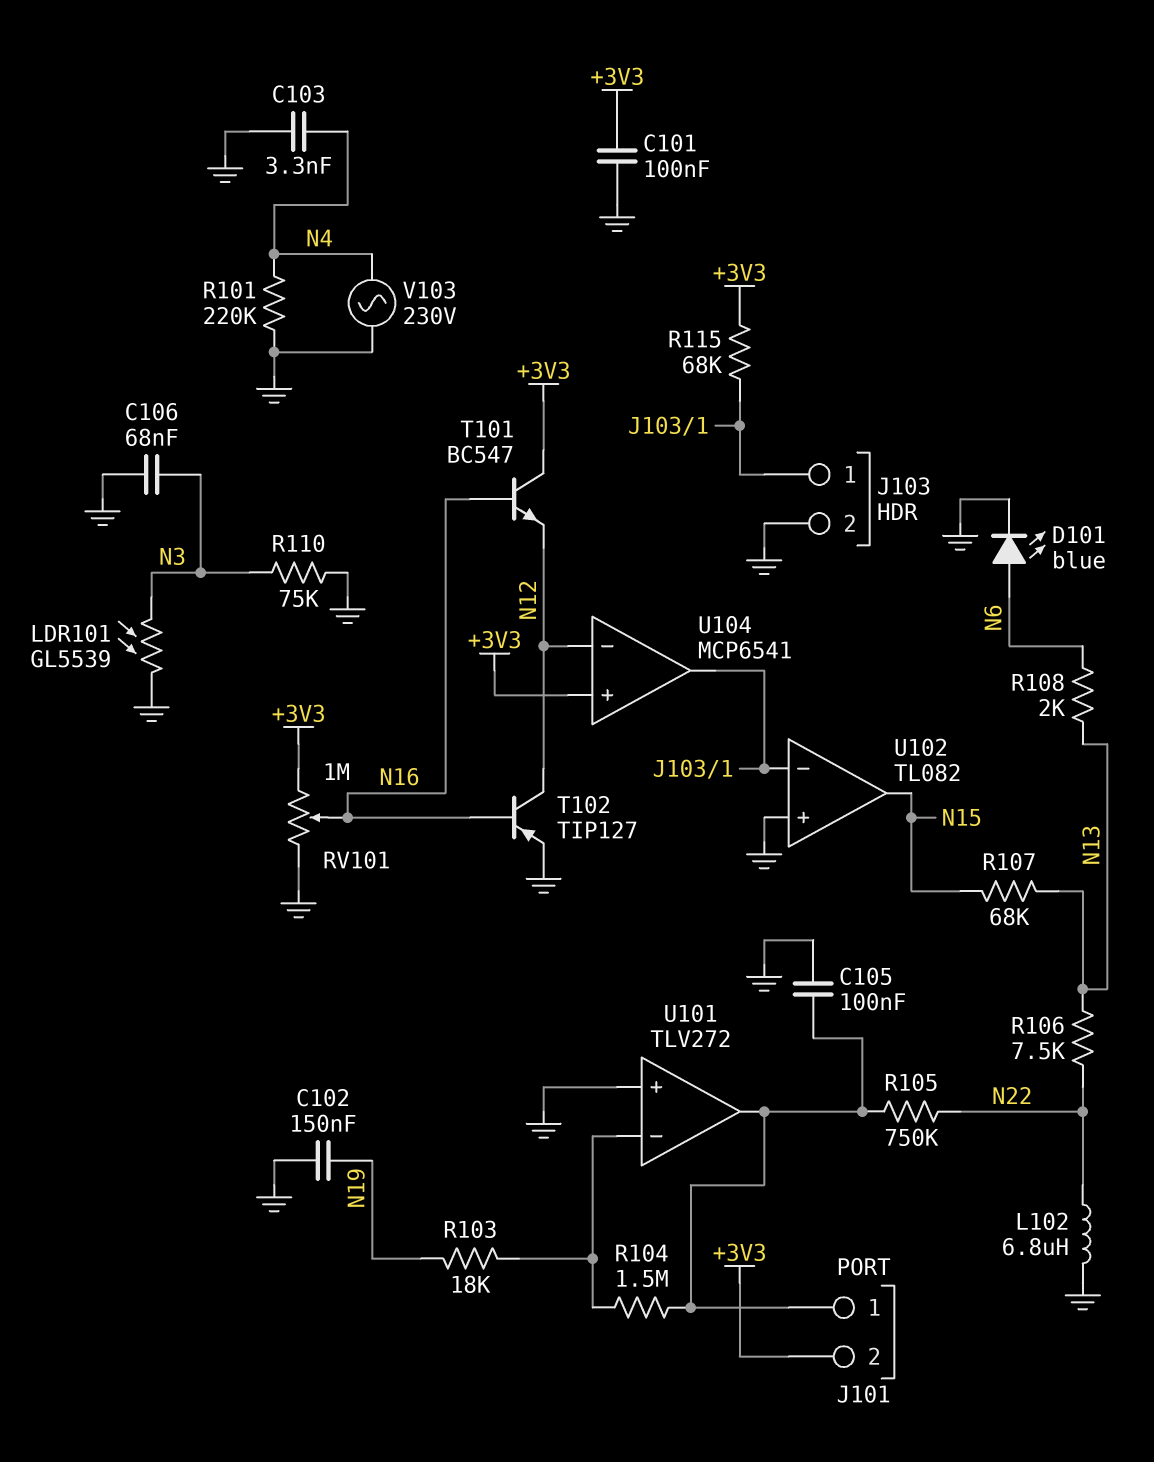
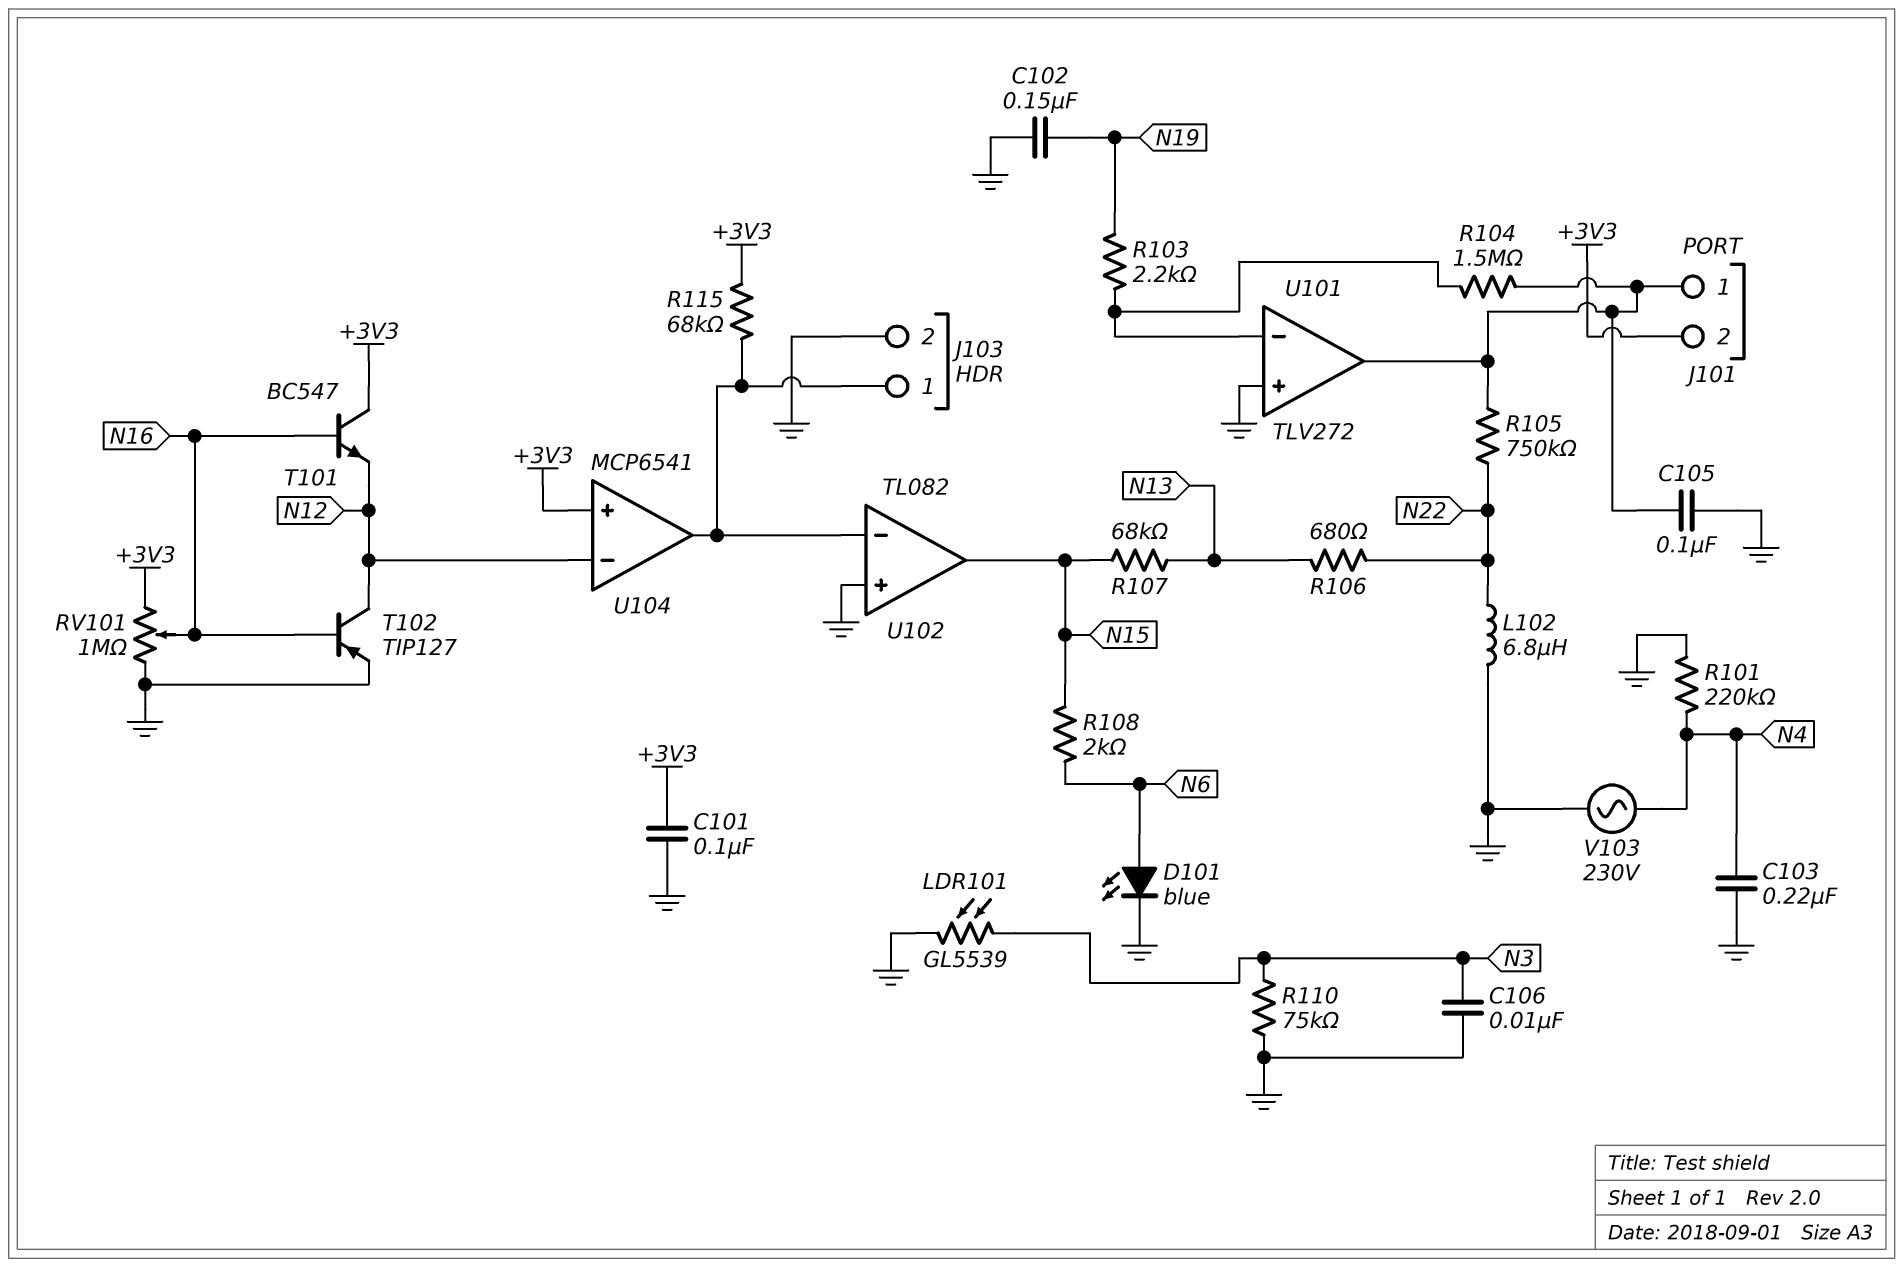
C103: 3.3nF (GND, N4) -> 220nF (GND, N4)
C106: 68nF (GND, N3) -> 10nF (GND, N3)
R103: 18k (N19, U101/in-) -> 2.2k (N19, U101/in-)
R106: 7.5k (N13, N22) -> 680 (N13, N22)
R108: 2k (N6, N13) -> 2k (N6, N15)

